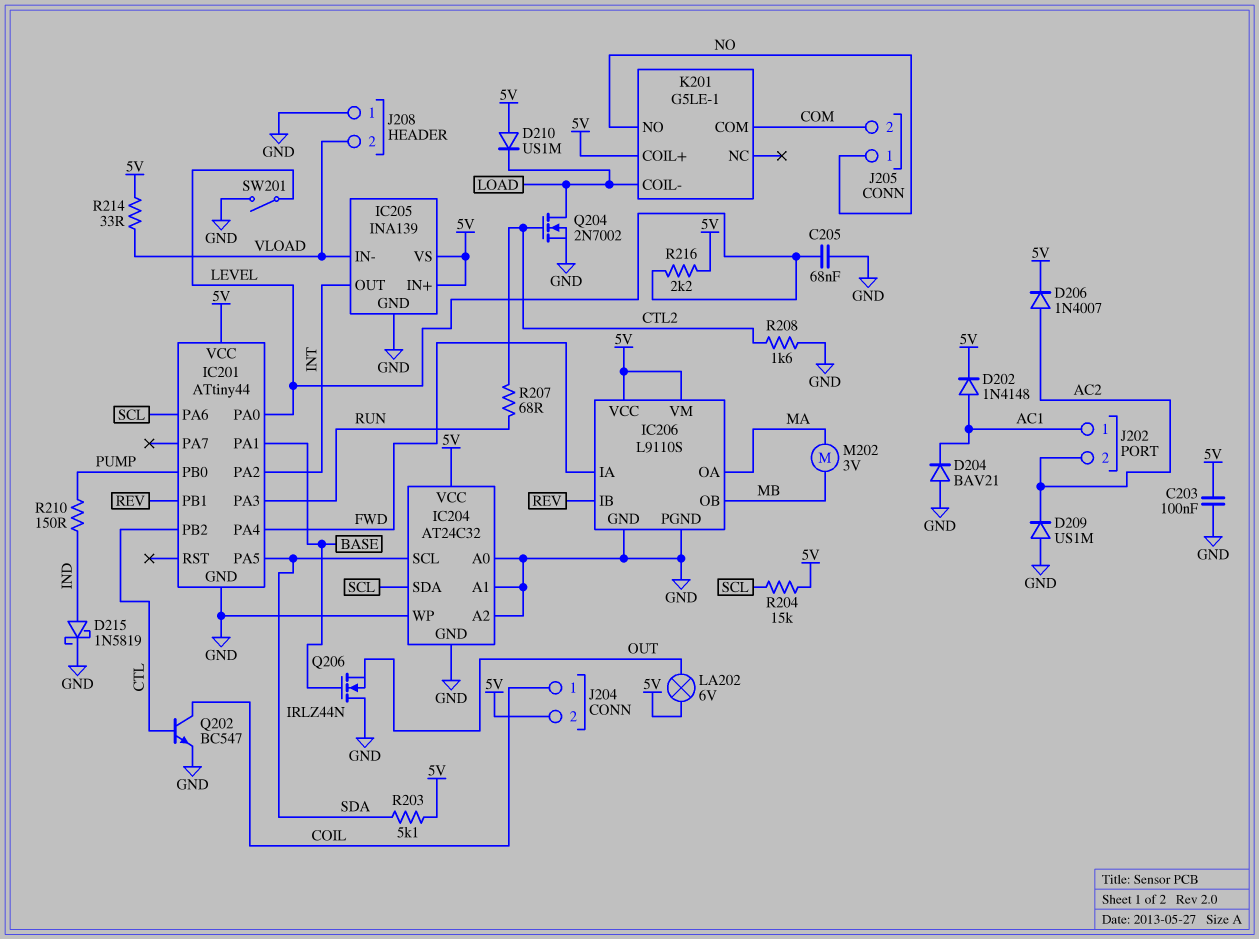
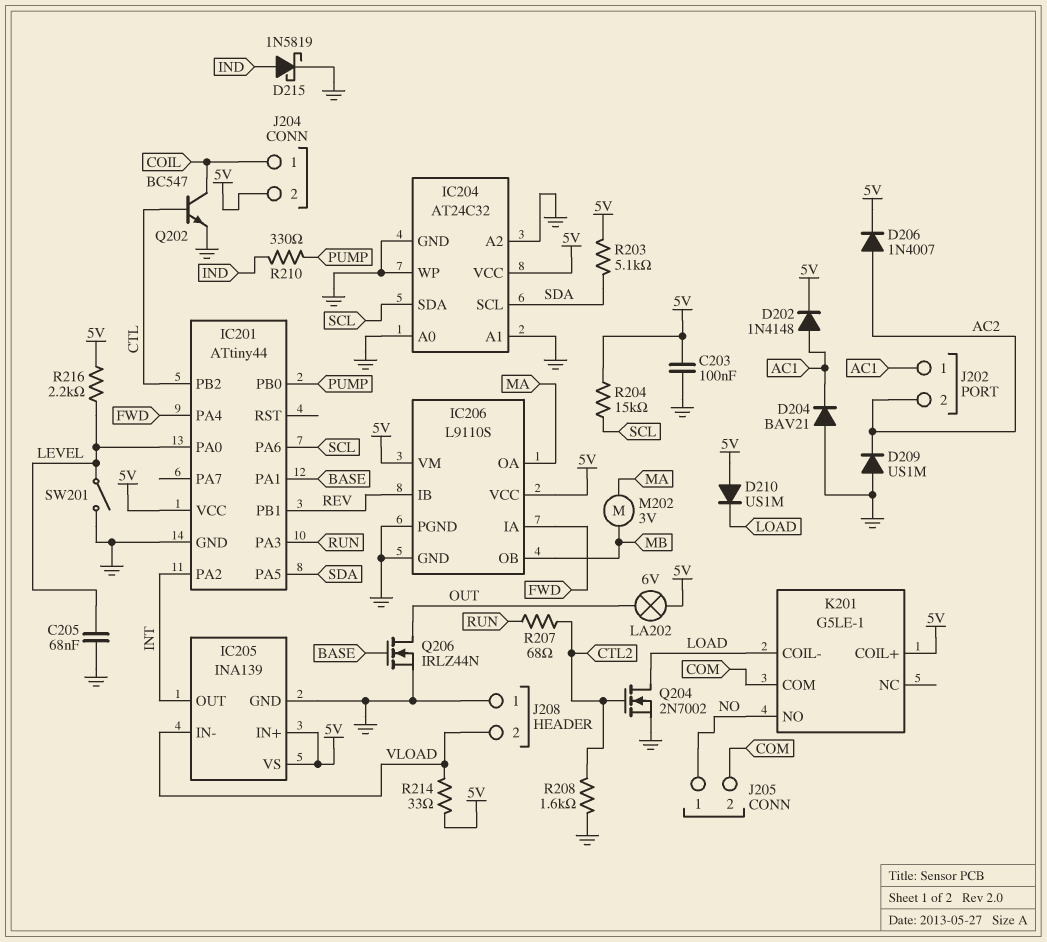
Q206: NMOS IRLZ44N (G BASE, D GND, S OUT) -> NMOS IRLZ44N (G BASE, D OUT, S GND)
R210: 150 (IND, PUMP) -> 330 (IND, PUMP)

